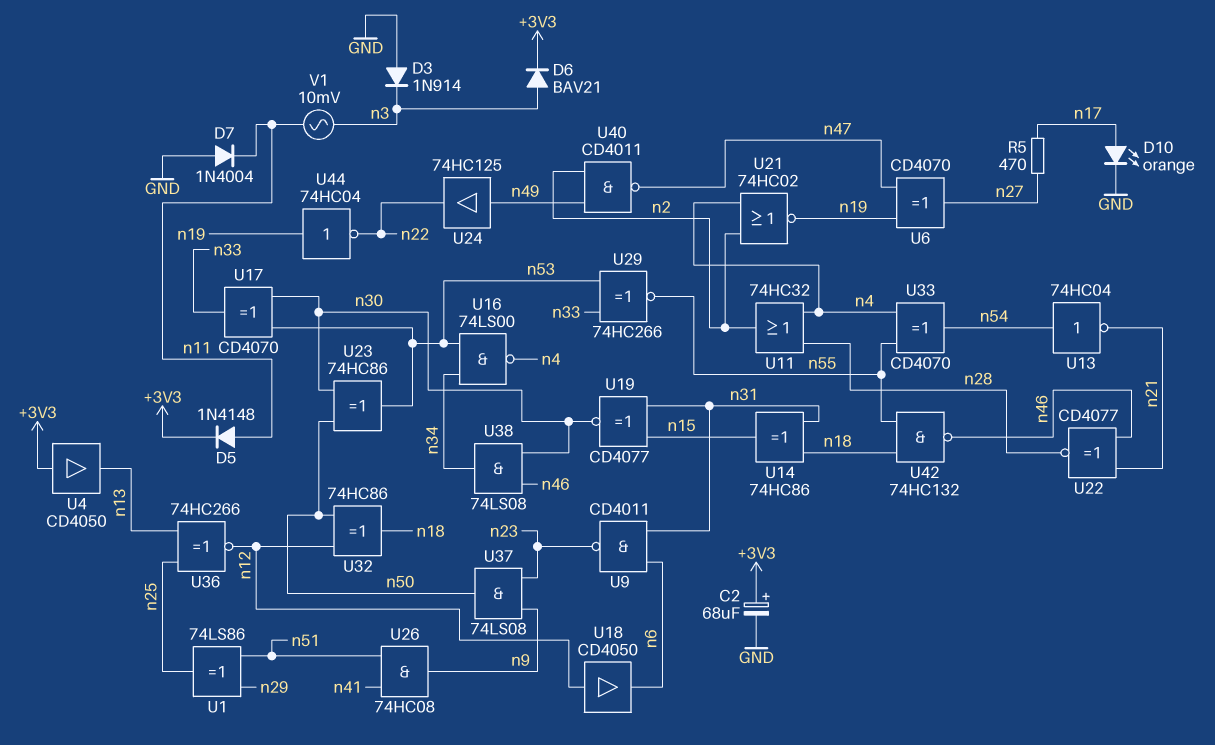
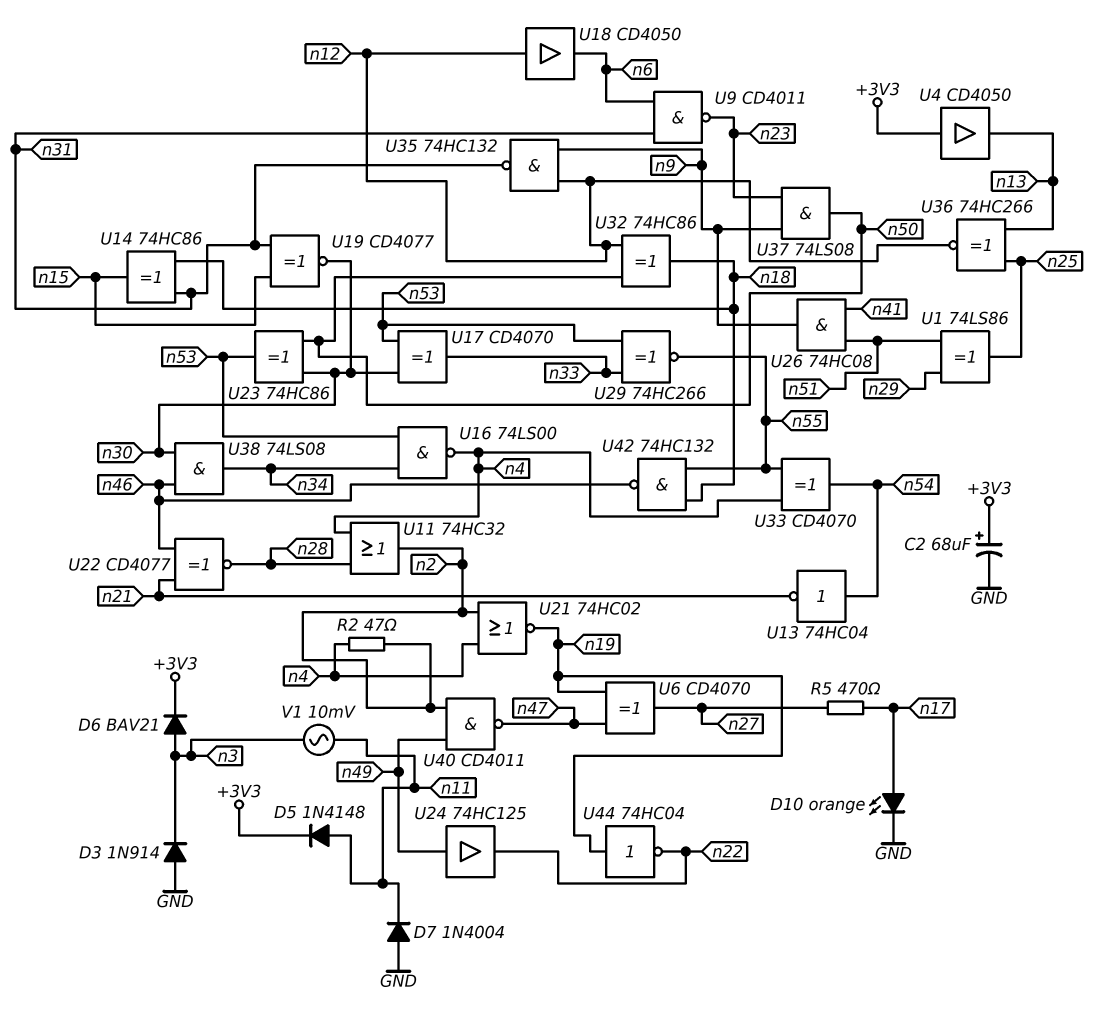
R2: none -> 47 (n2, n4)
U35: none -> NAND 74HC132 (in n9, in n12, out n31)

